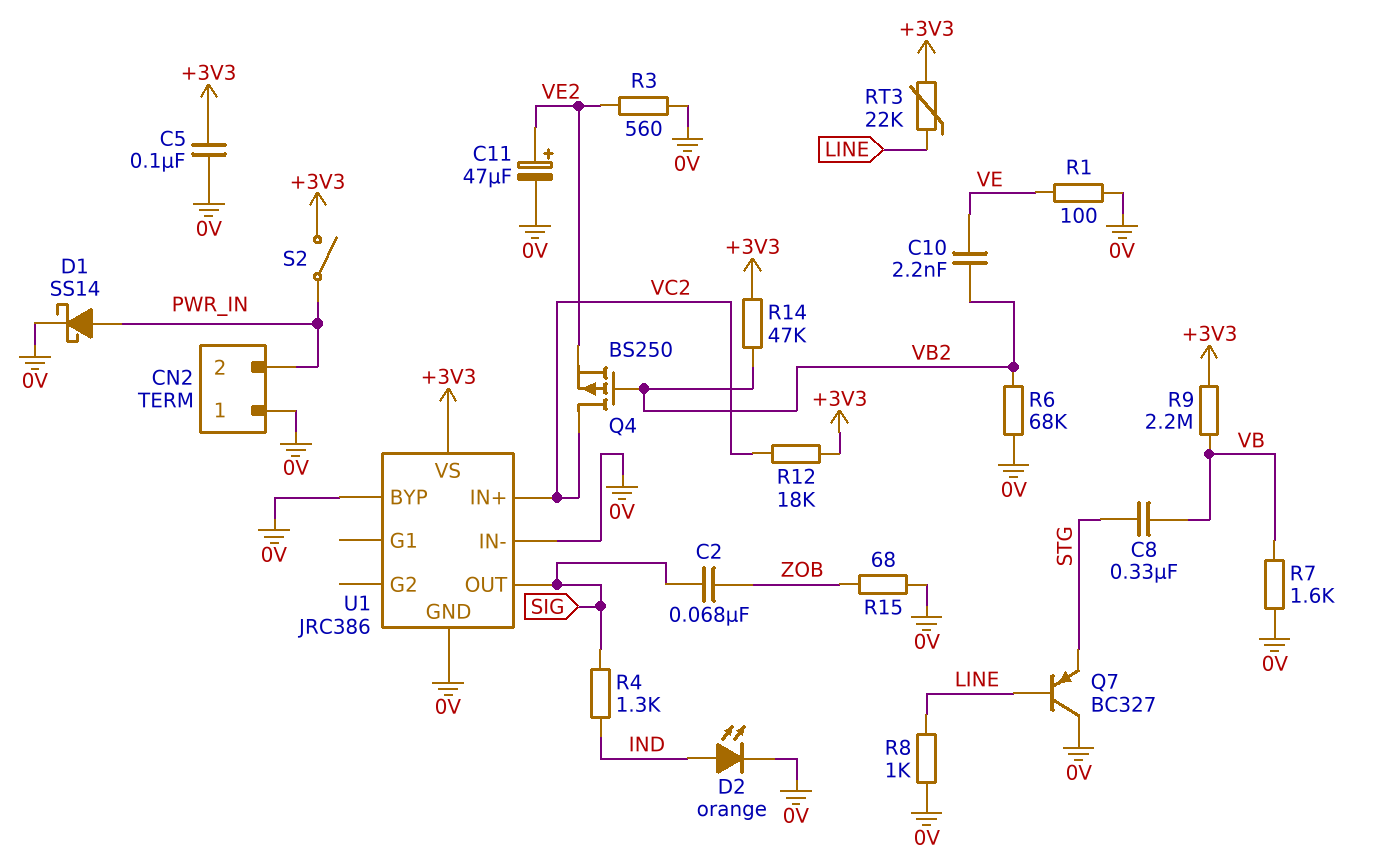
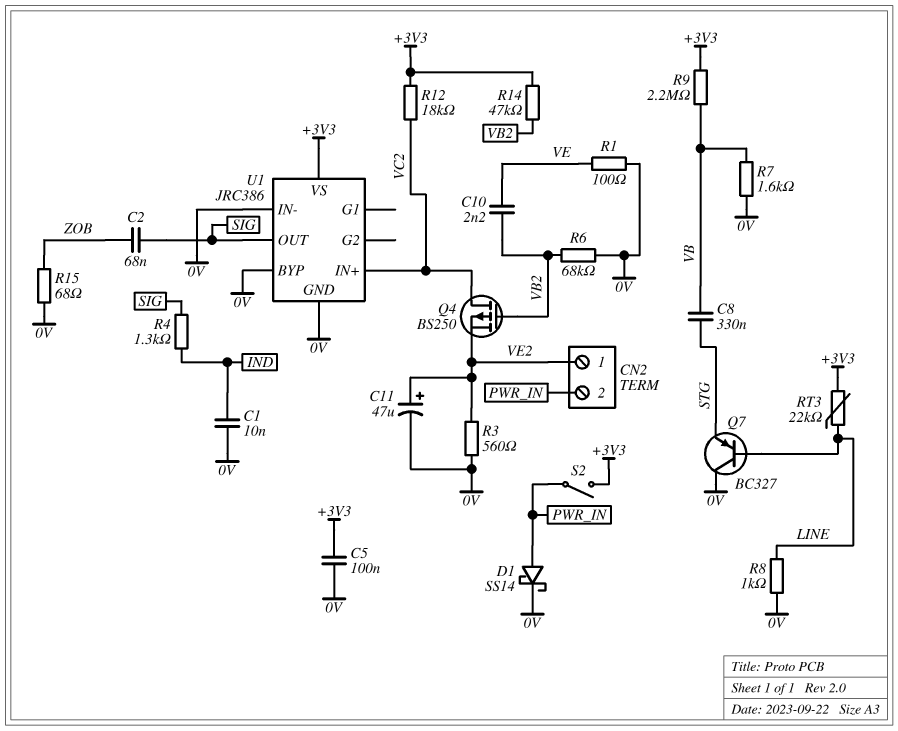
C1: none -> 10nF (0V, IND)
CN2 pin 1: 0V -> VE2
D2: LED orange (A IND, K 0V) -> none

